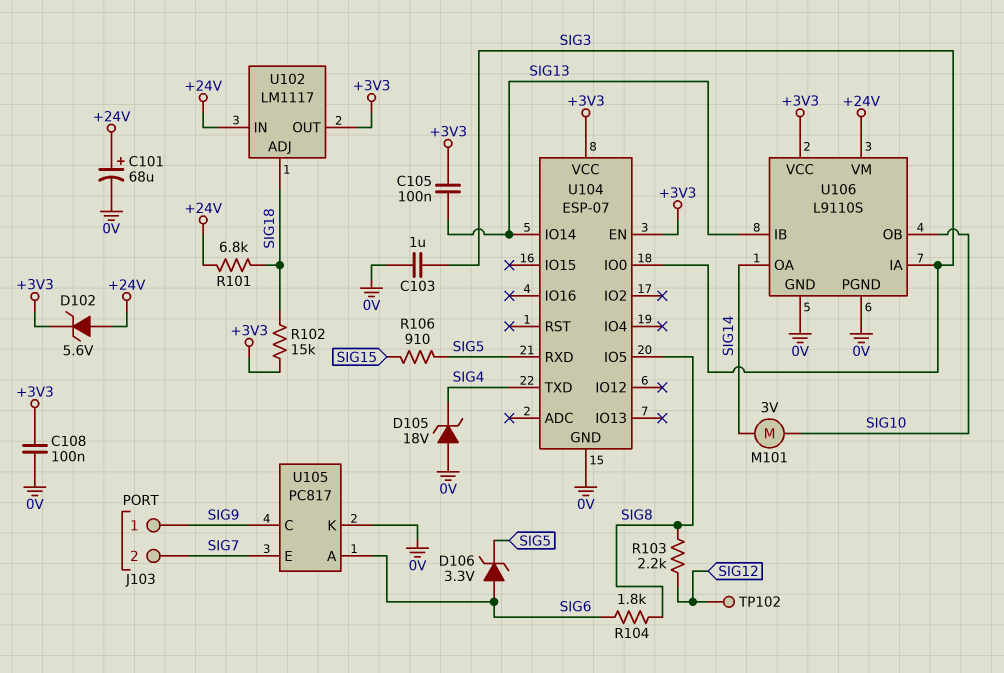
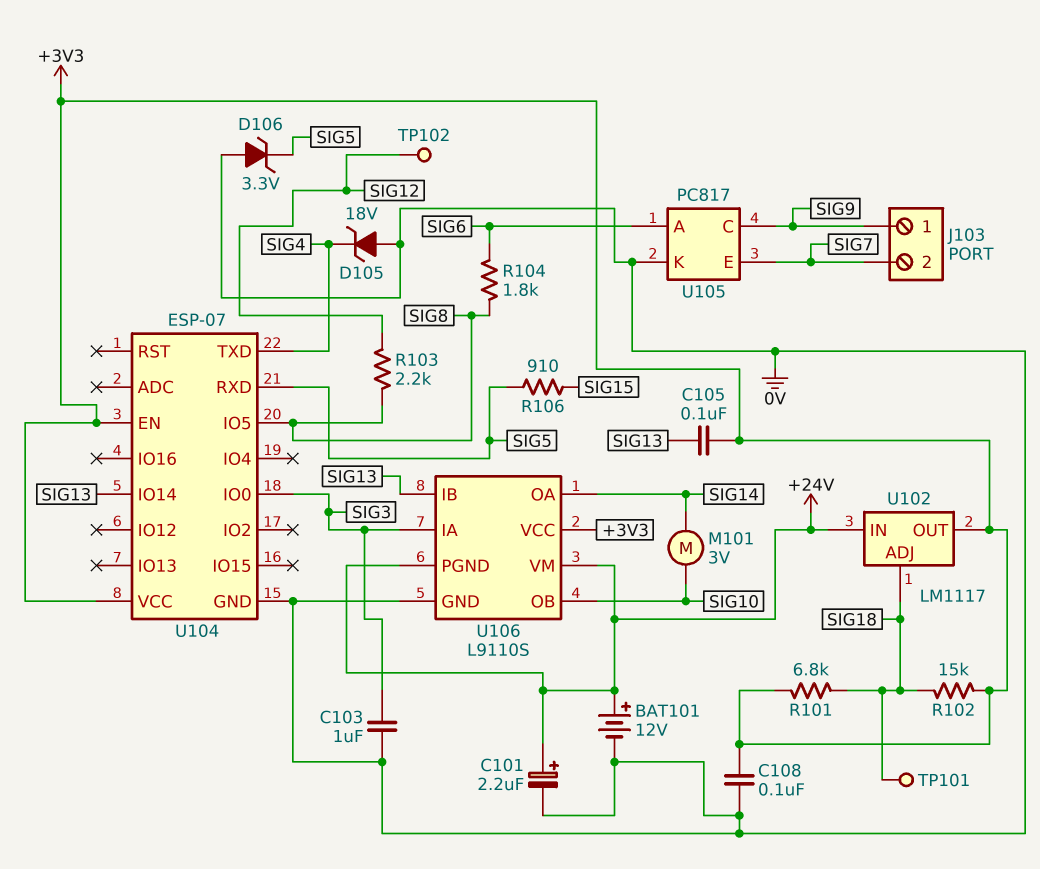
BAT101: none -> 12V (plus +24V, minus 0V)
C101: 68uF (plus +24V, minus 0V) -> 2.2uF (plus +24V, minus 0V)
D102: zener 5.6V (A +24V, K +3V3) -> none
D106: zener 3.3V (A SIG6, K SIG5) -> zener 3.3V (A 0V, K SIG5)
R101: 6.8k (+24V, SIG18) -> 6.8k (+3V3, SIG18)
TP101: none -> test point (SIG18)
U106 pin PGND: 0V -> +24V

